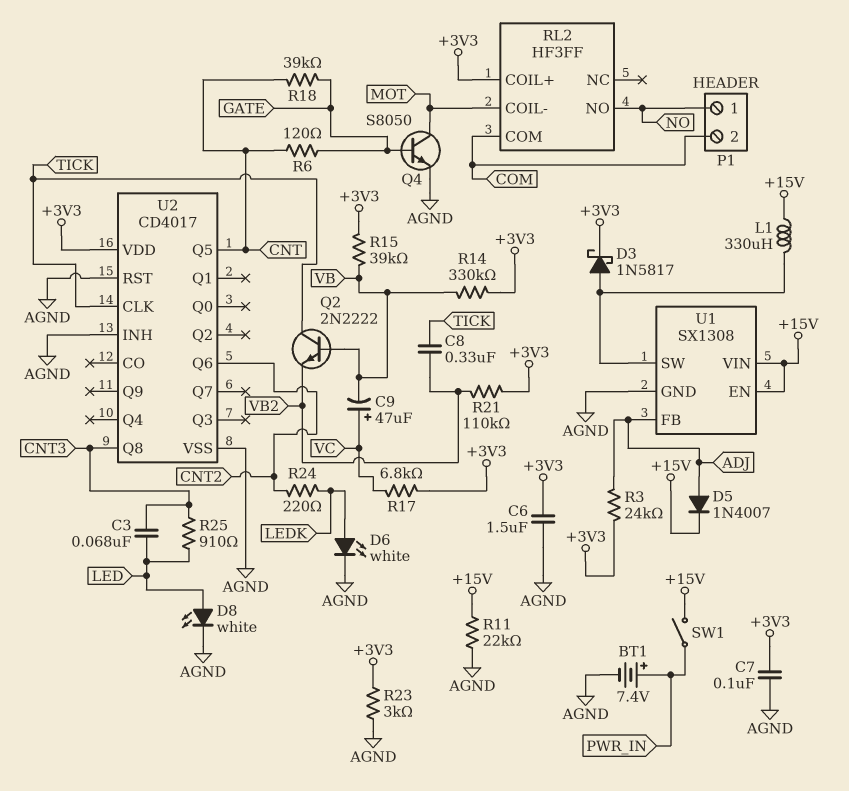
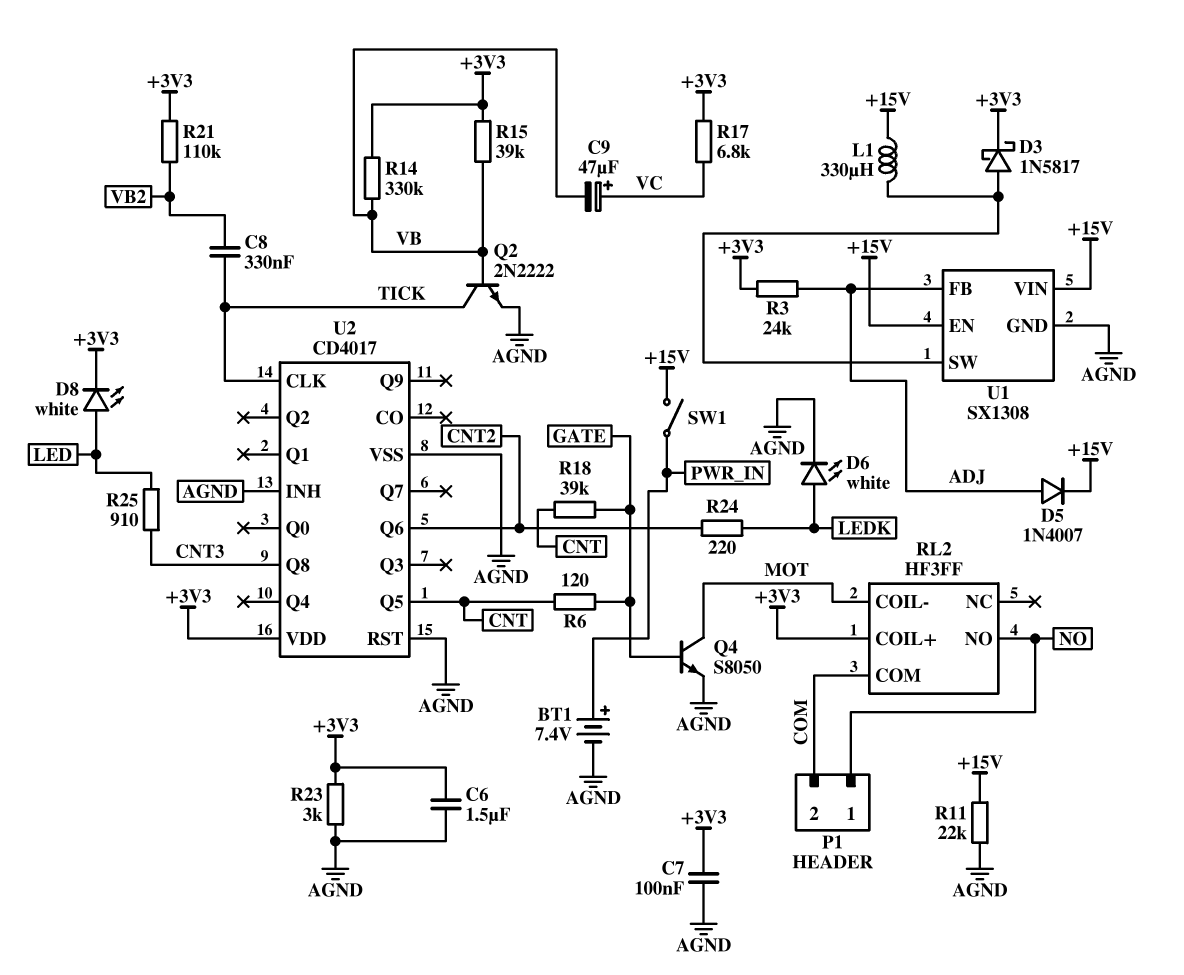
C3: 68nF (CNT3, LED) -> none
D8: LED white (A LED, K AGND) -> LED white (A LED, K +3V3)
Q2: NPN 2N2222 (B VB, C TICK, E VB2) -> NPN 2N2222 (B VB, C TICK, E AGND)

